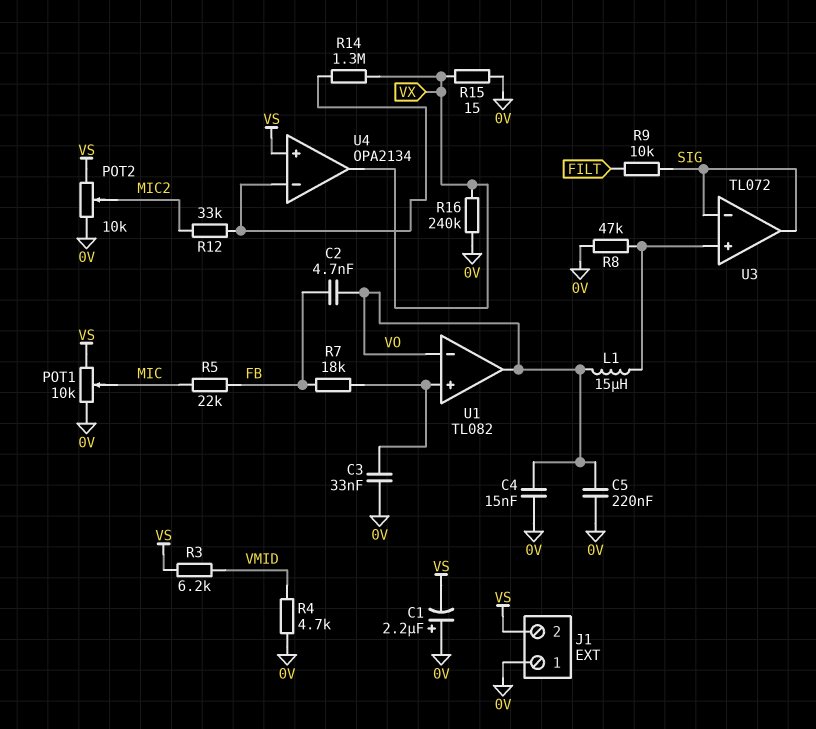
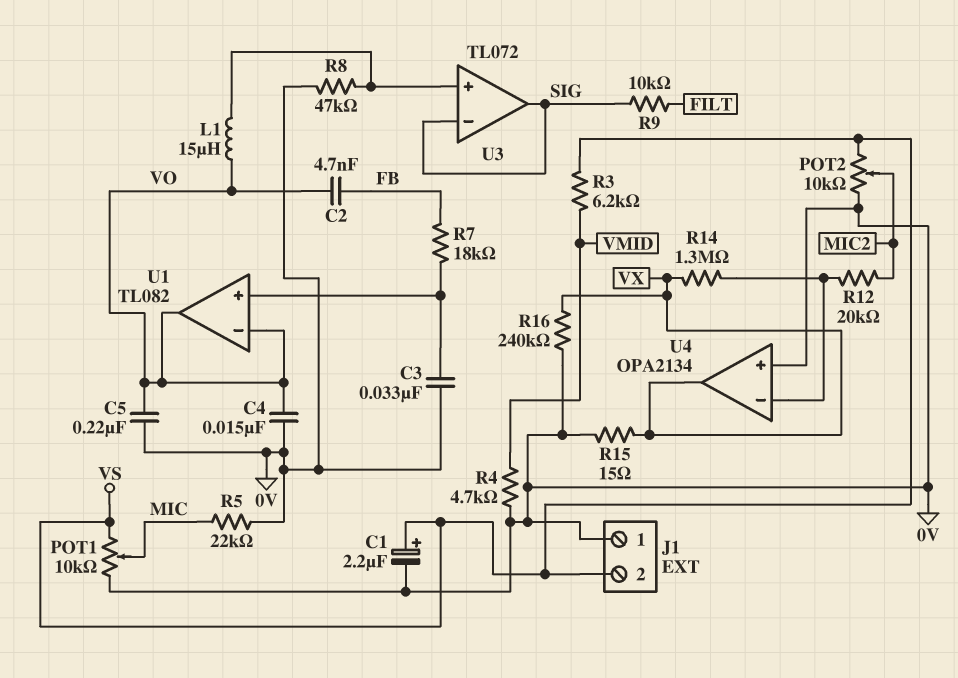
C1: 2.2uF (plus 0V, minus VS) -> 2.2uF (plus VS, minus 0V)
R5: 22k (FB, MIC) -> 22k (0V, MIC)
R12: 33k (MIC2, U4/in-) -> 20k (MIC2, U4/in-)
U4 pin in+: VS -> 0V

